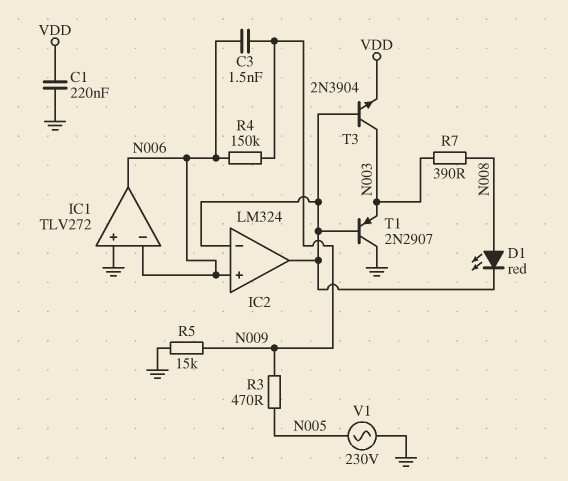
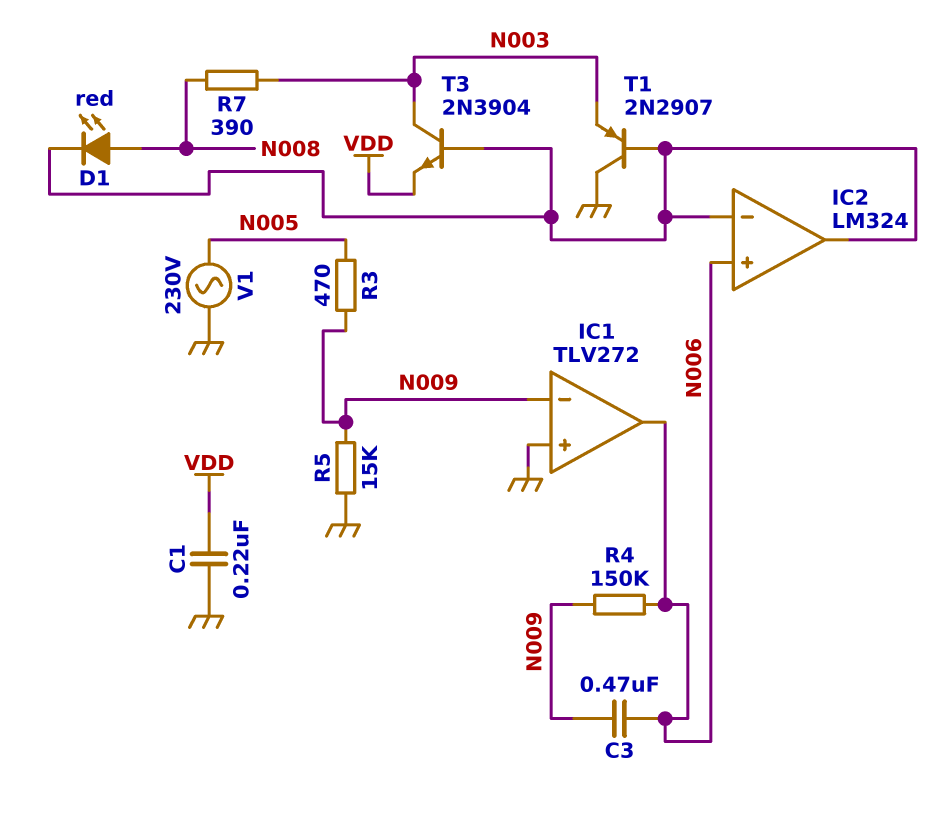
C3: 1.5nF (N006, N009) -> 470nF (N006, N009)
IC1 pin in-: N006 -> N009

